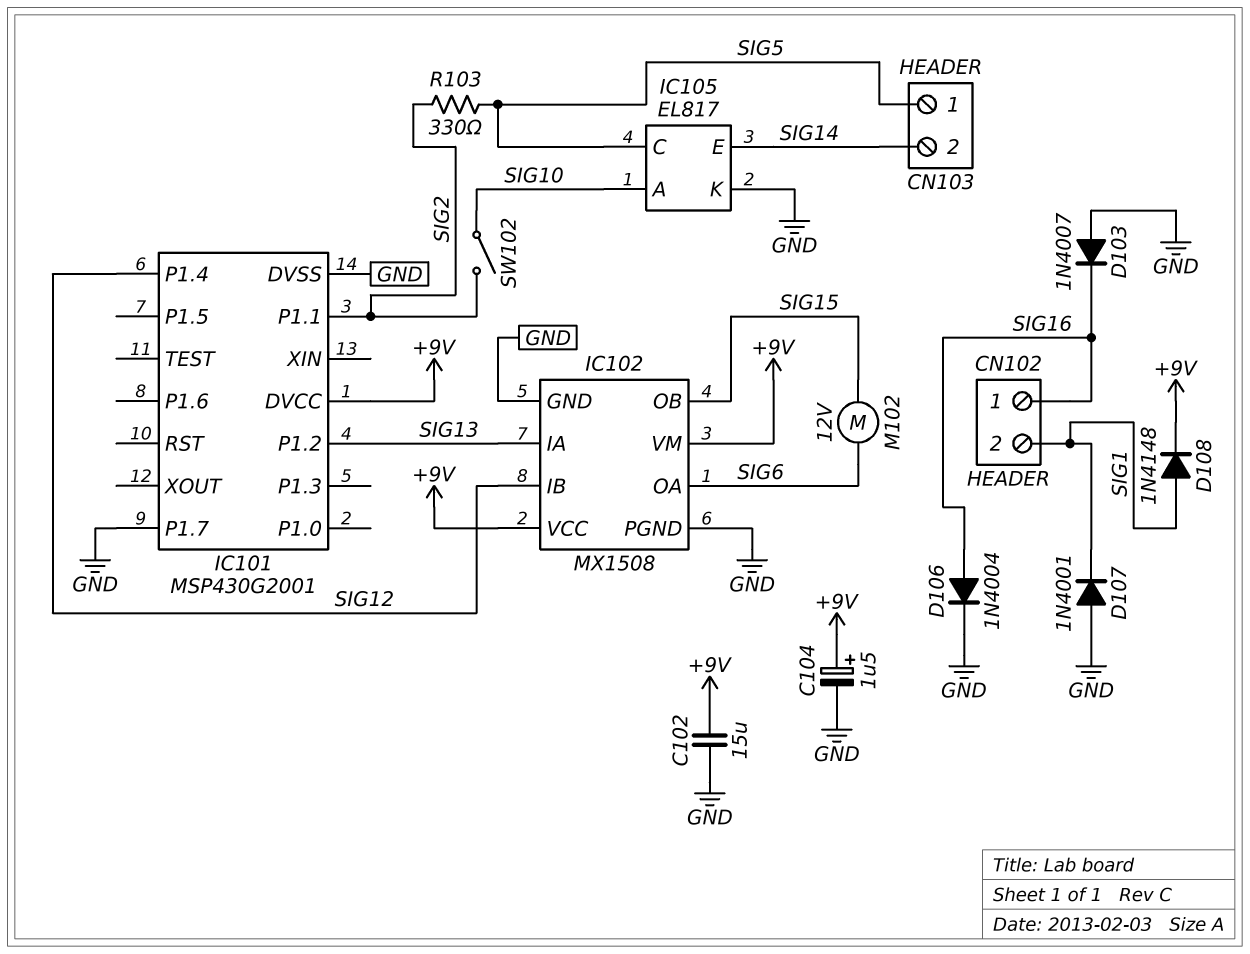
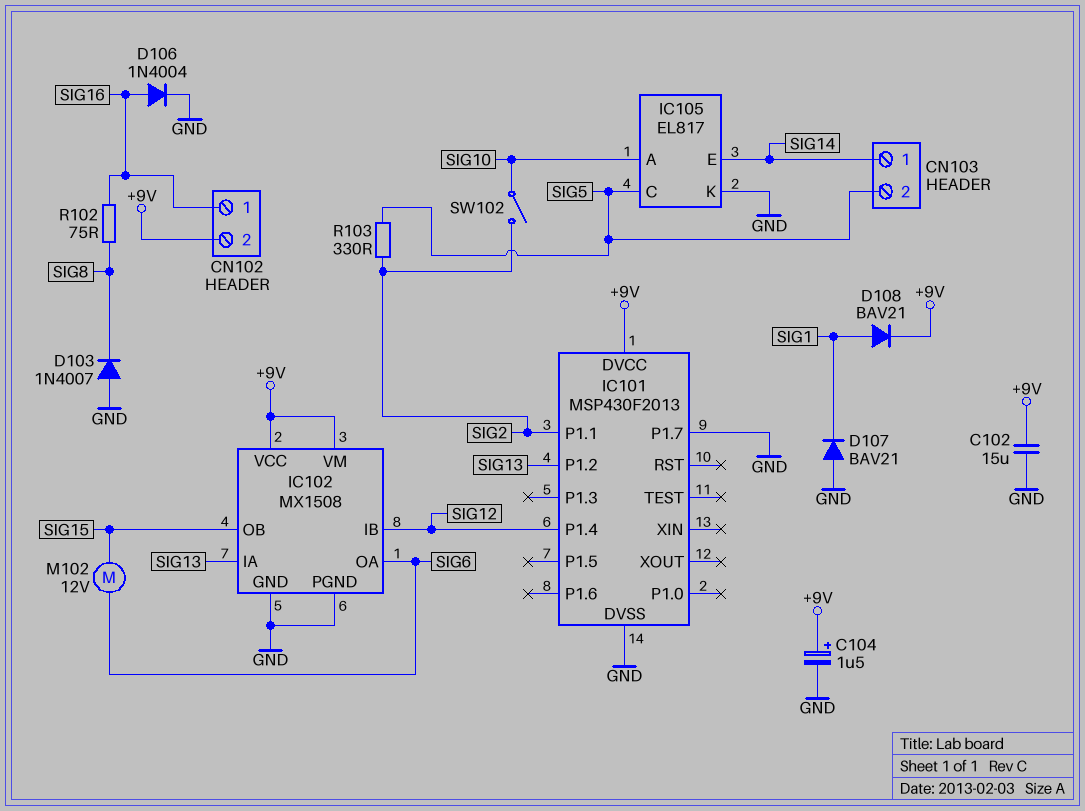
CN102 pin 2: SIG1 -> +9V
CN103 pin 1: SIG5 -> SIG14
CN103 pin 2: SIG14 -> SIG5
D103: diode 1N4007 (A GND, K SIG16) -> diode 1N4007 (A GND, K SIG8)
D107: diode 1N4001 (A GND, K SIG1) -> diode BAV21 (A GND, K SIG1)
D108: diode 1N4148 (A SIG1, K +9V) -> diode BAV21 (A SIG1, K +9V)
IC101: MSP430G2001 -> MSP430F2013
R102: none -> 75 (SIG8, SIG16)

